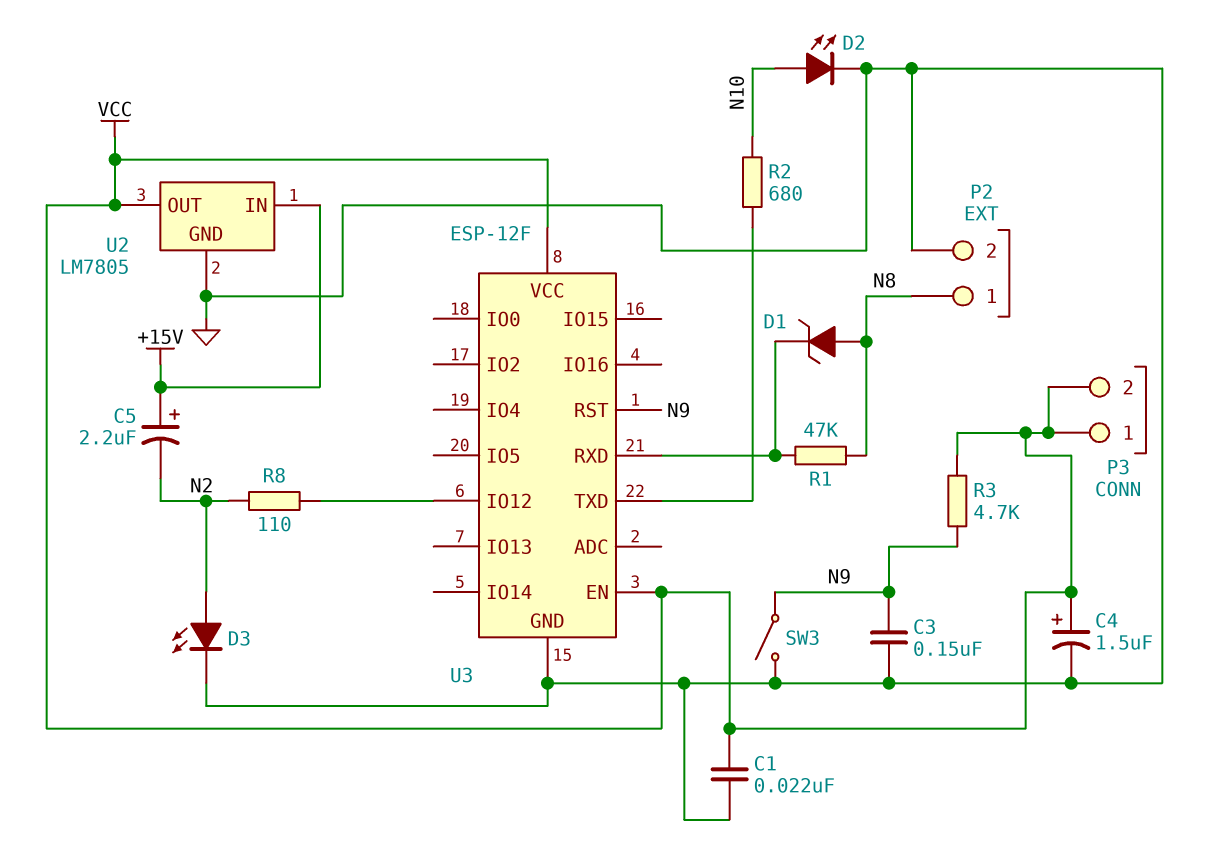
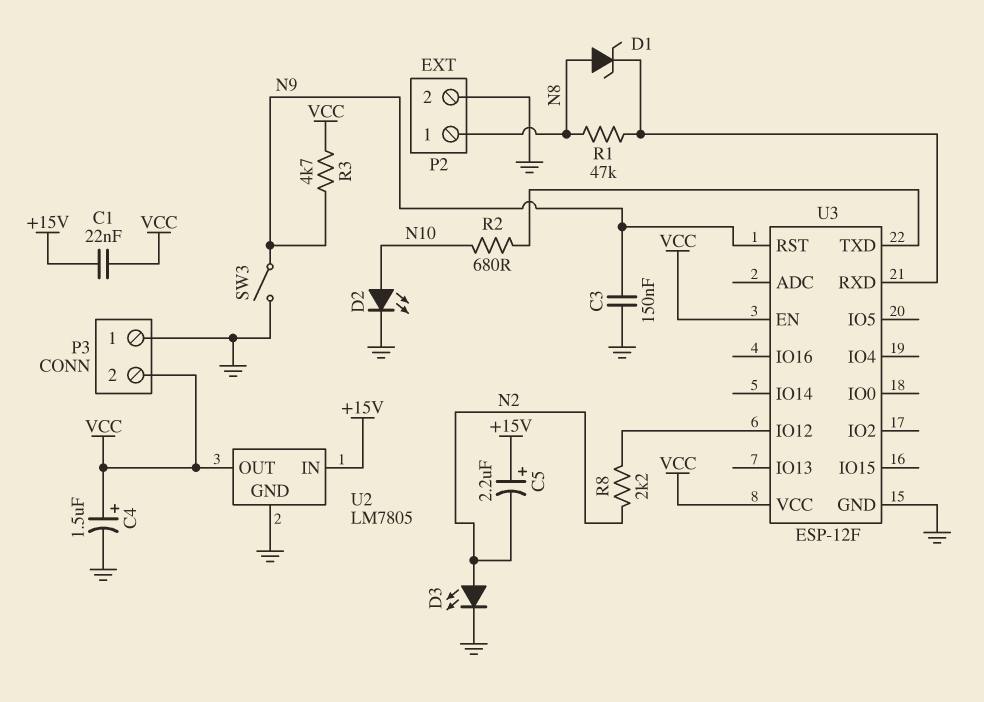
C1: 22nF (GND, VCC) -> 22nF (+15V, VCC)
P3 pin 1: VCC -> GND
R8: 110 (N2, U3/IO12) -> 2.2k (N2, U3/IO12)

